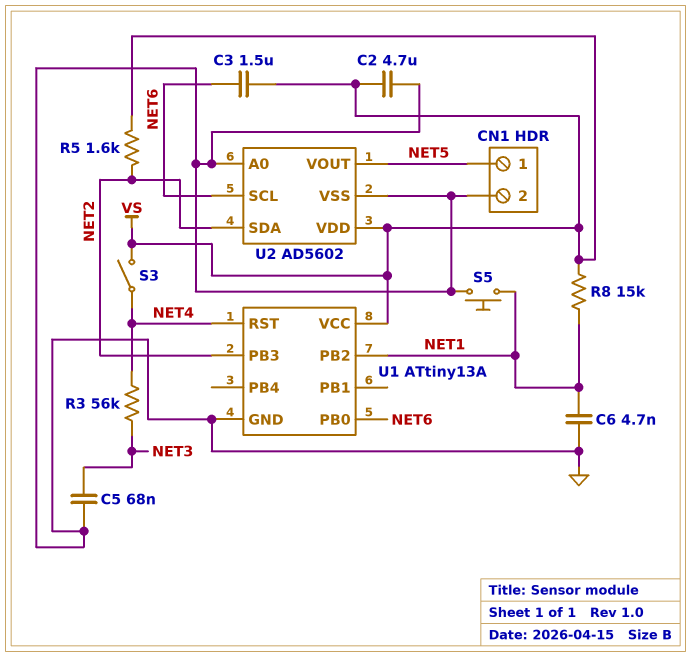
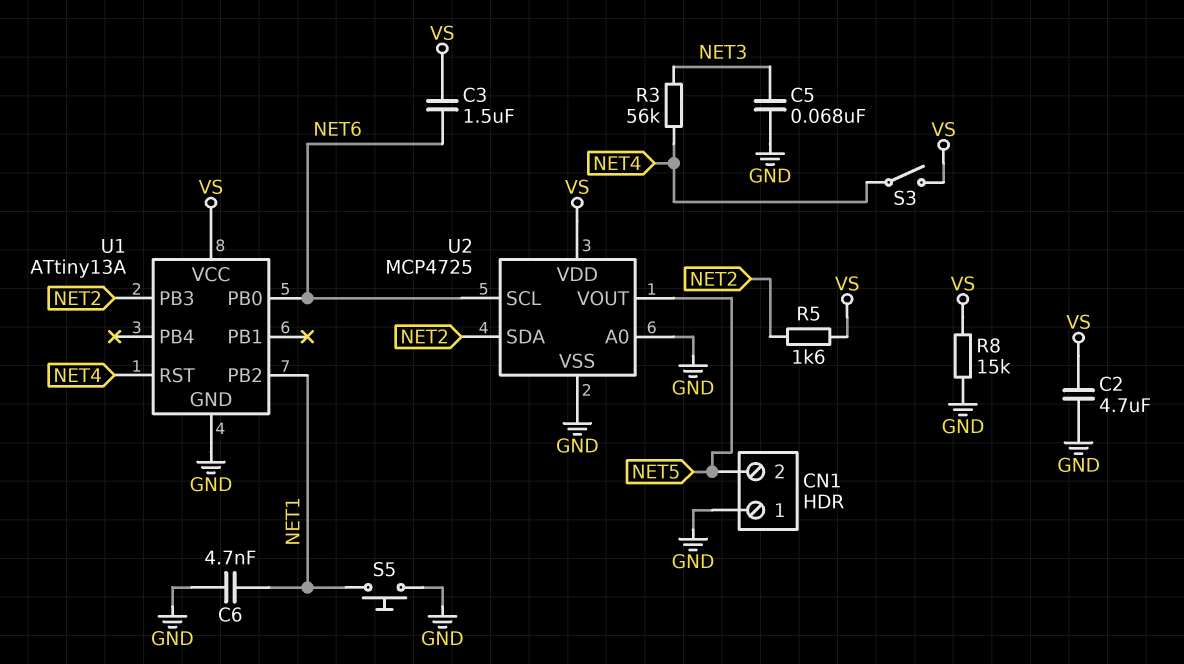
CN1 pin 1: NET5 -> GND
CN1 pin 2: GND -> NET5
R8: 15k (NET1, VS) -> 15k (GND, VS)
U2: AD5602 -> MCP4725

